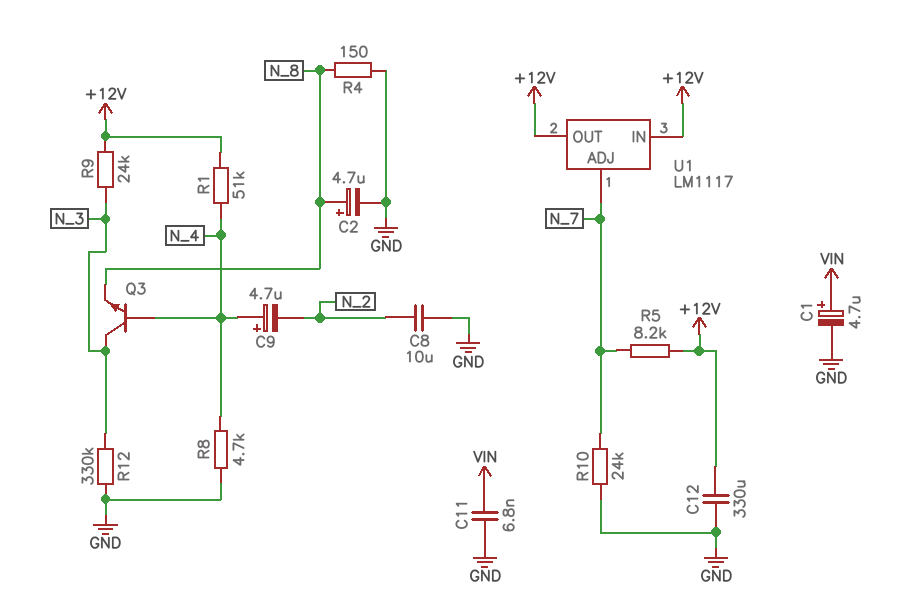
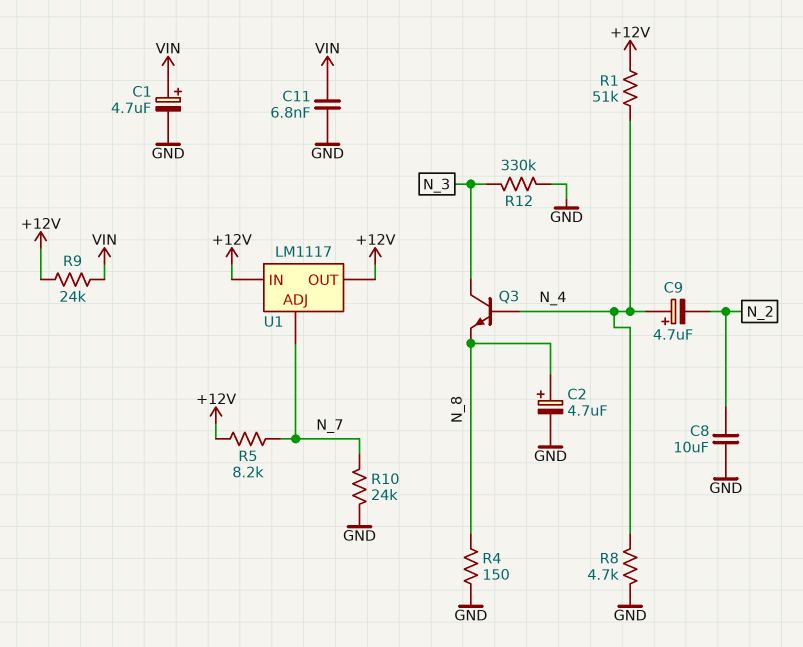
C12: 330uF (+12V, GND) -> none
R9: 24k (+12V, N_3) -> 24k (+12V, VIN)

